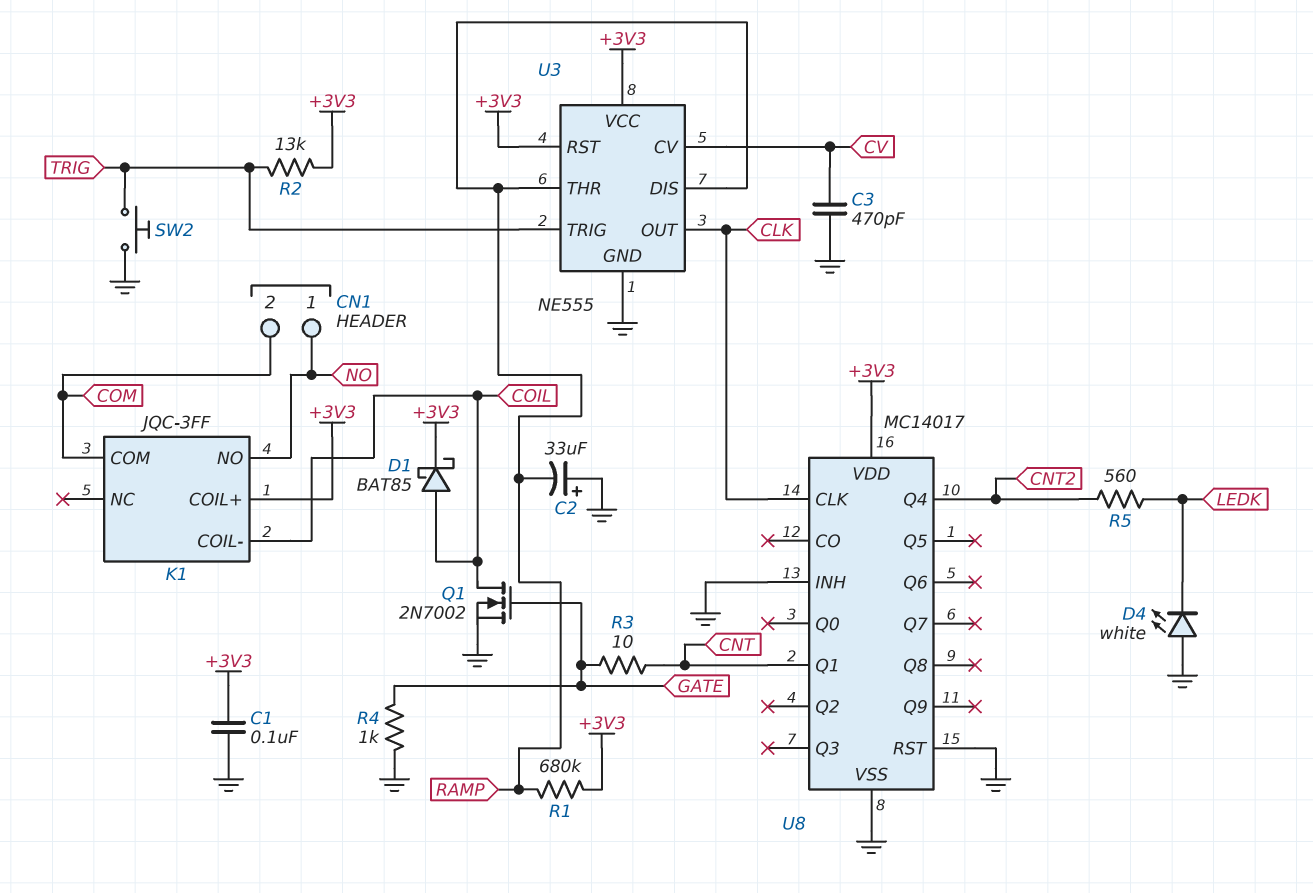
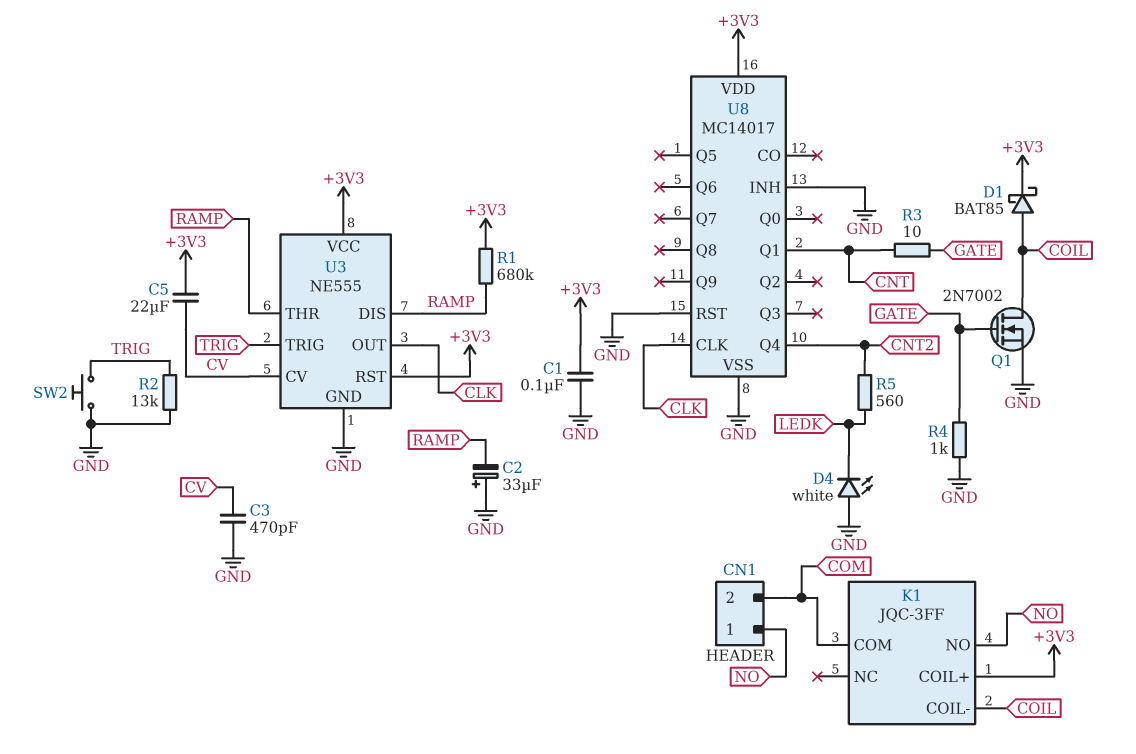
C5: none -> 22uF (+3V3, CV)
R2: 13k (+3V3, TRIG) -> 13k (GND, TRIG)

